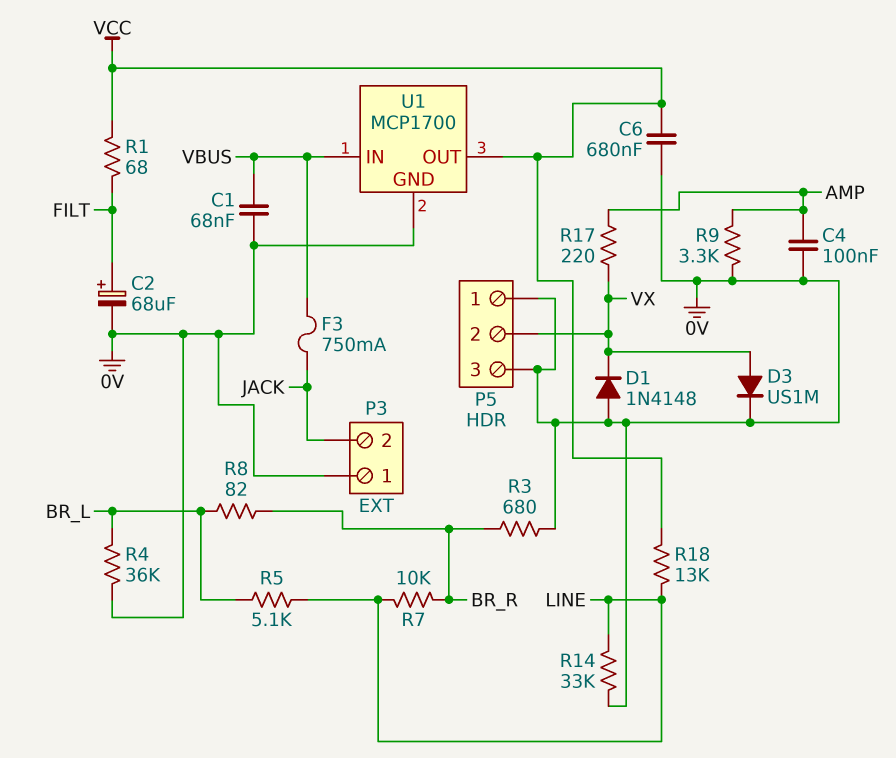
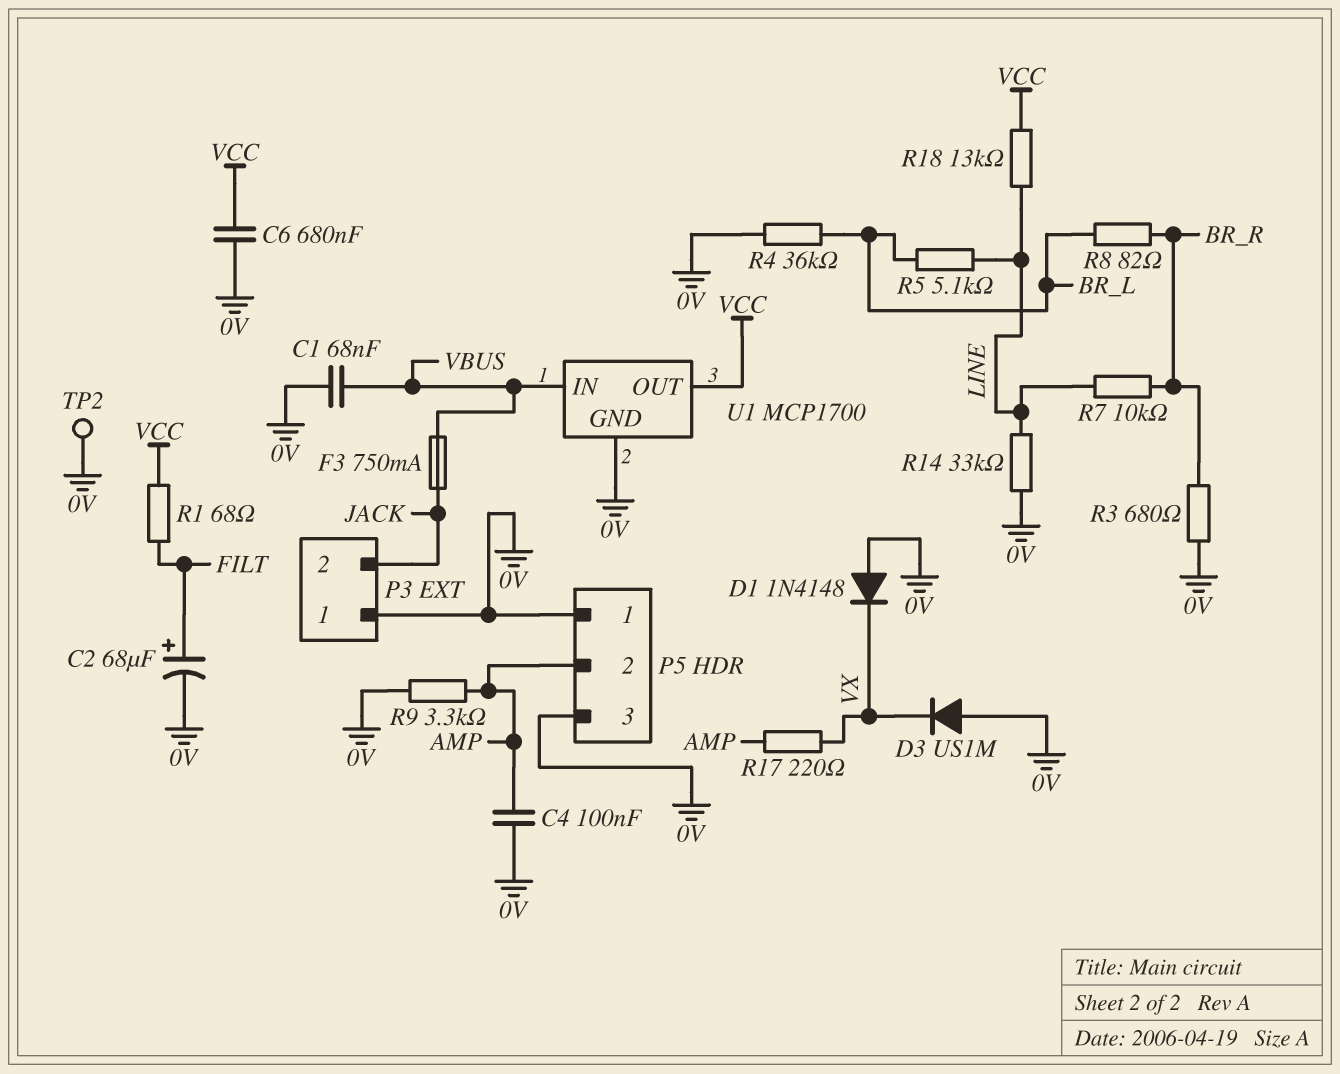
D3: diode US1M (A VX, K 0V) -> diode US1M (A 0V, K VX)
P5 pin 2: VX -> AMP
TP2: none -> test point (0V)

